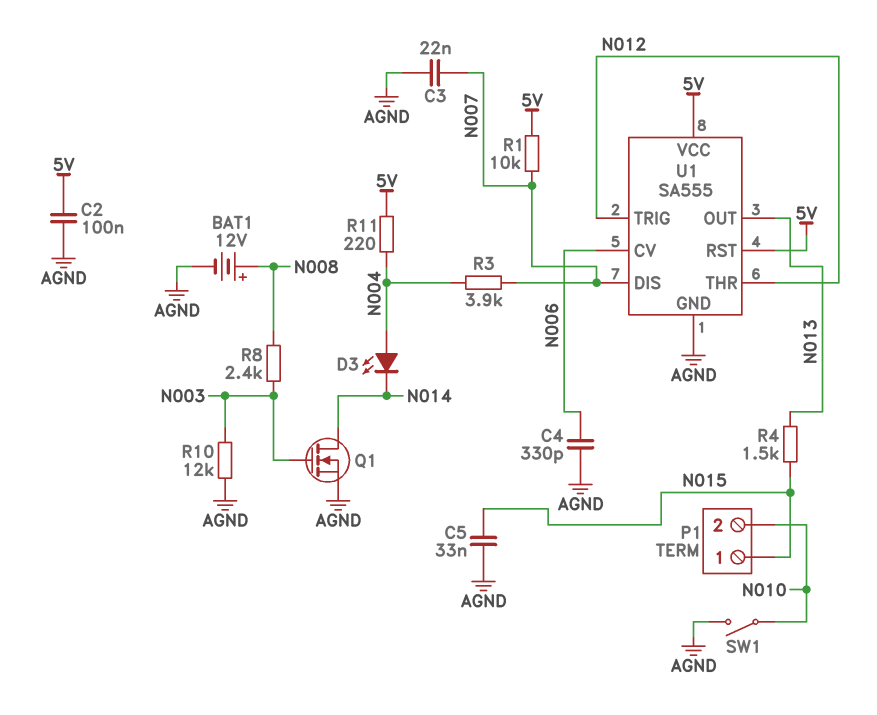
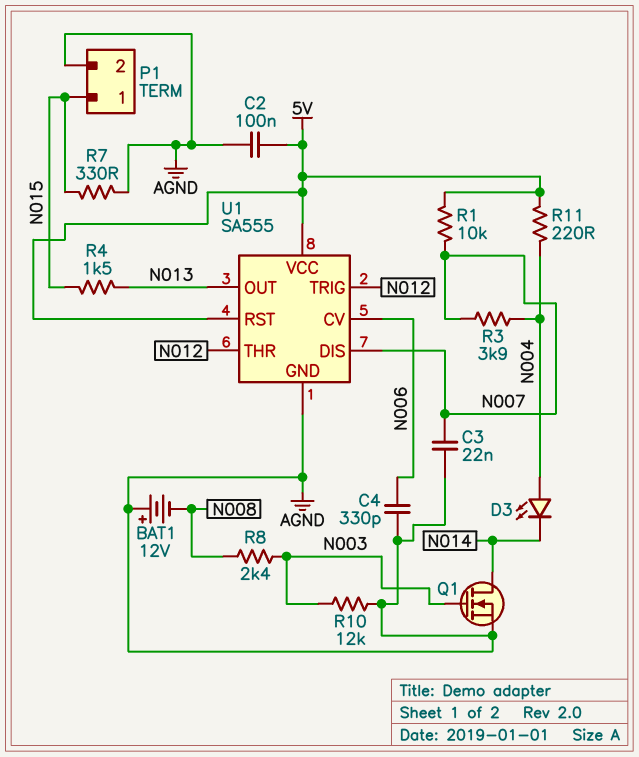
BAT1: 12V (plus N008, minus AGND) -> 12V (plus AGND, minus N008)
C5: 33nF (AGND, N015) -> none
P1 pin 2: N010 -> AGND
R7: none -> 330 (AGND, N015)
SW1: switch (AGND, N010) -> none

